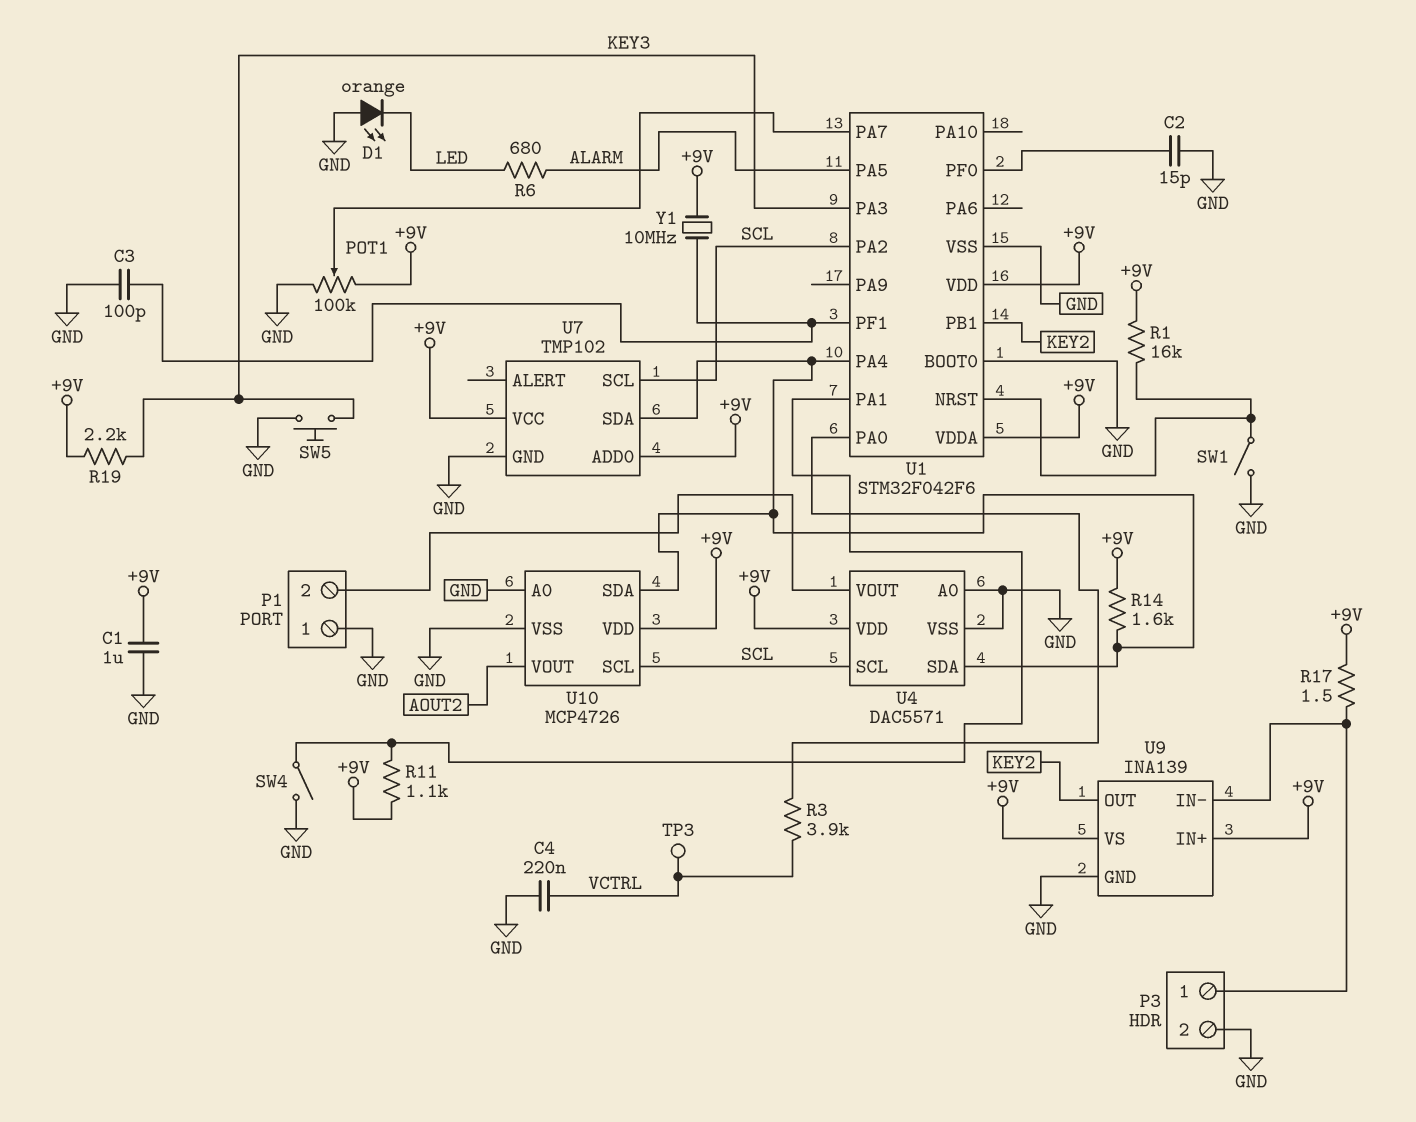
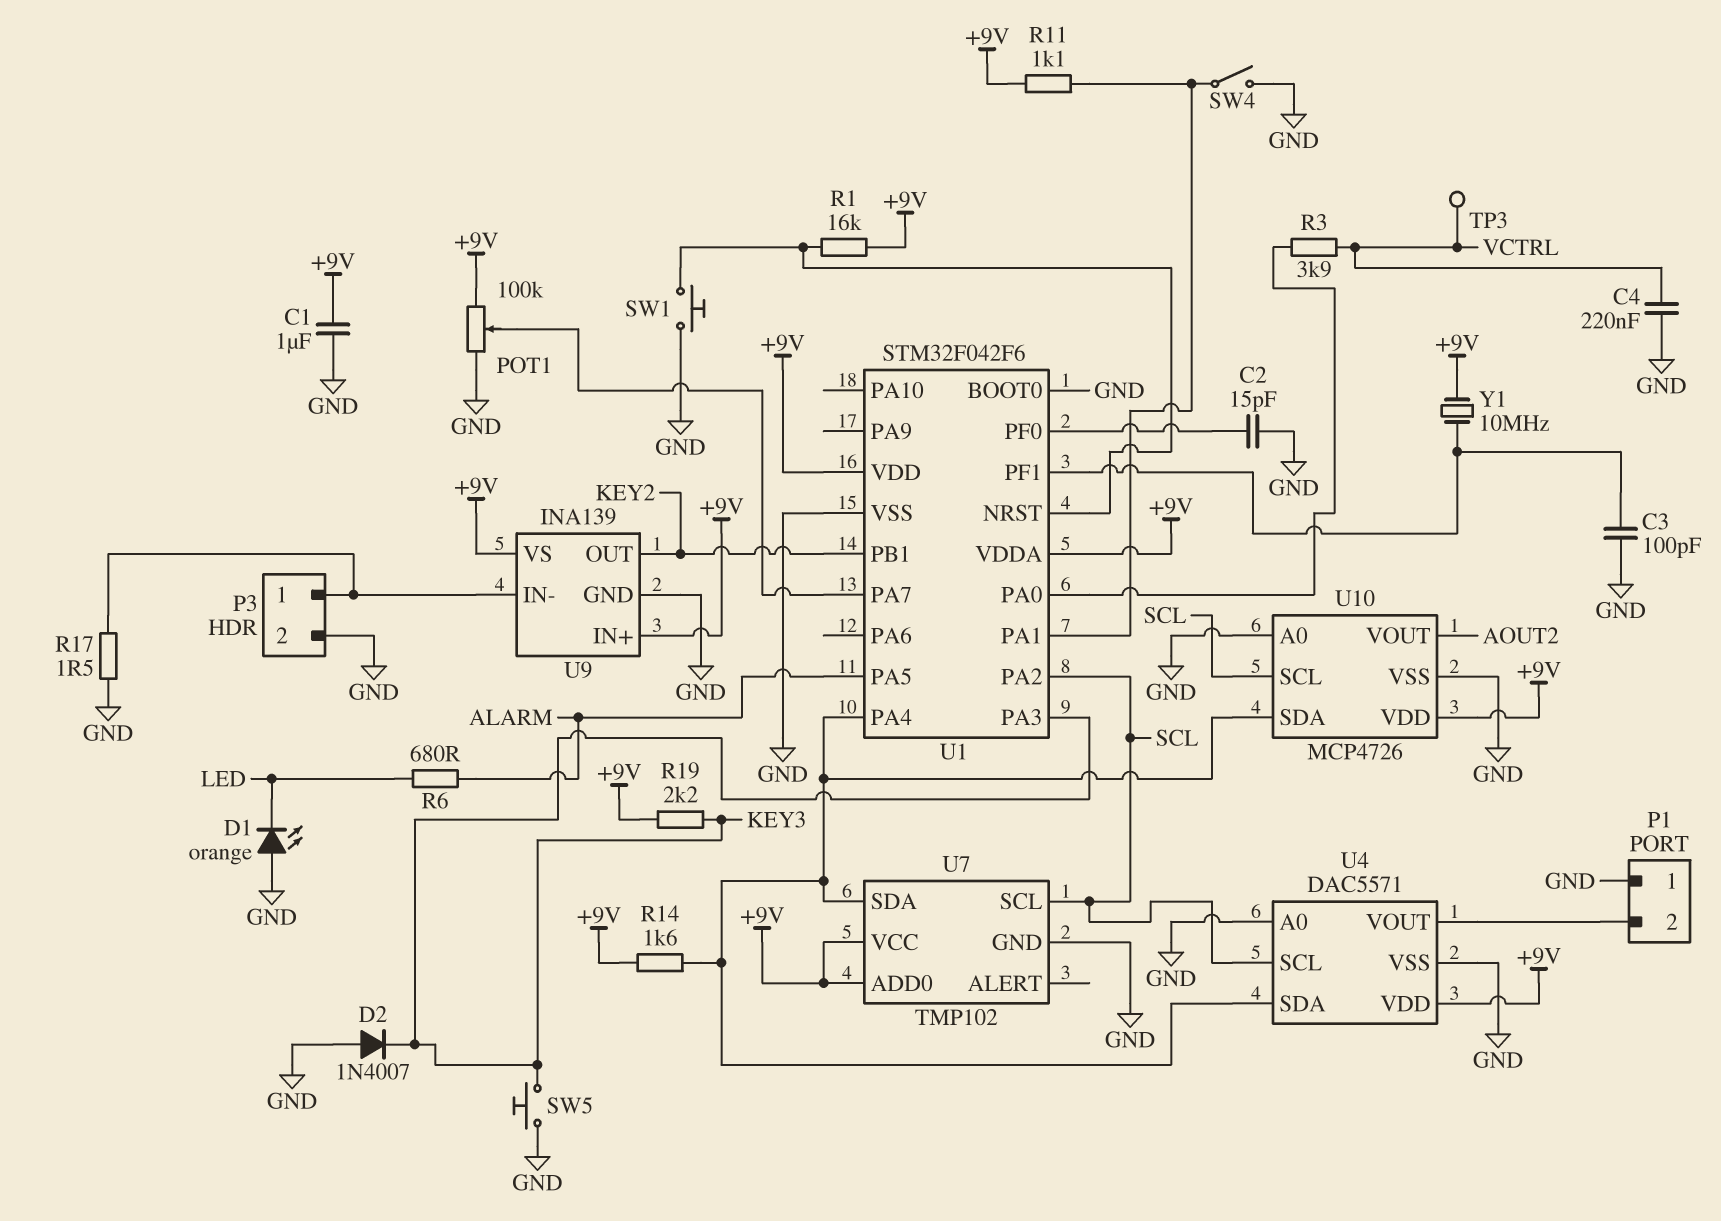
D2: none -> diode 1N4007 (A GND, K KEY3)
R17: 1.5 (+9V, P3/1) -> 1.5 (GND, P3/1)
SW1: switch (GND, U1/NRST) -> button (GND, U1/NRST)

